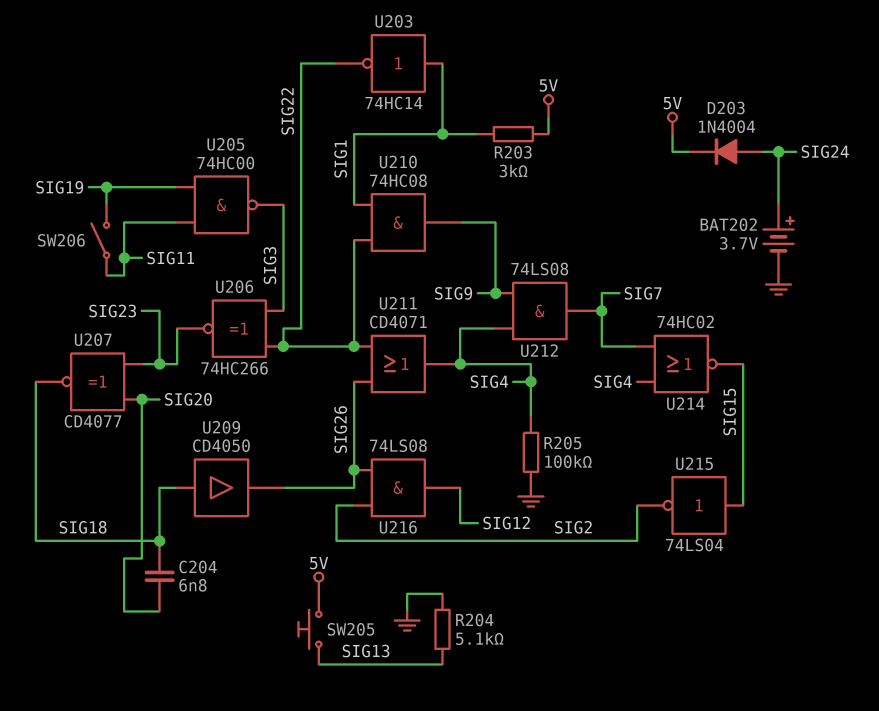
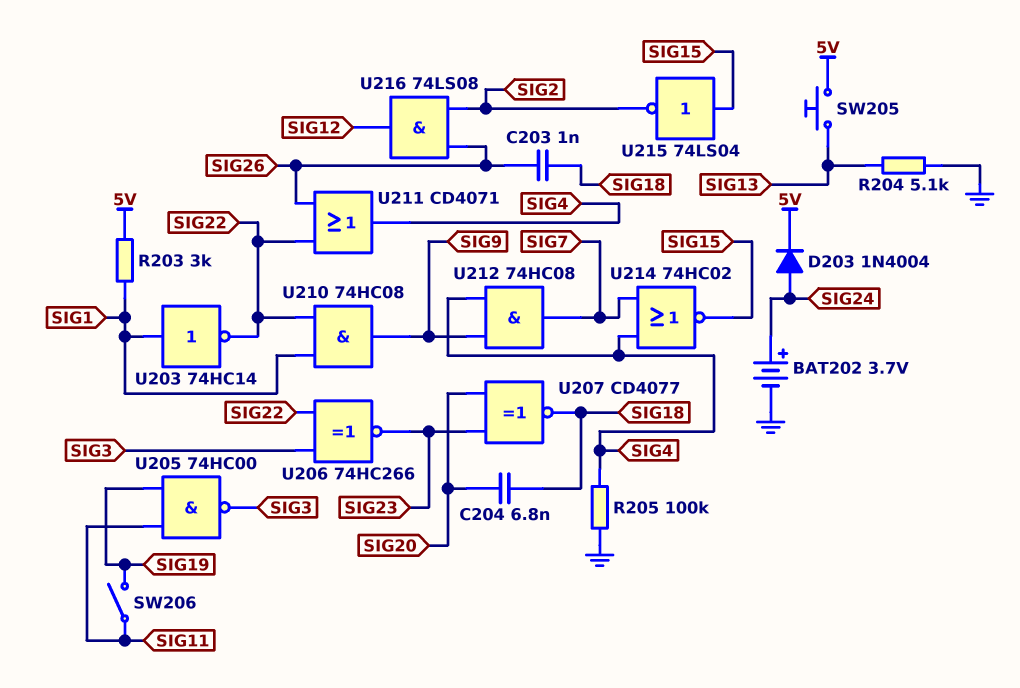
C203: none -> 1nF (SIG18, SIG26)
U209: buffer CD4050 (in SIG18, out SIG26) -> none
U212: AND 74LS08 (in SIG4, in SIG9, out SIG7) -> AND 74HC08 (in SIG4, in SIG9, out SIG7)

